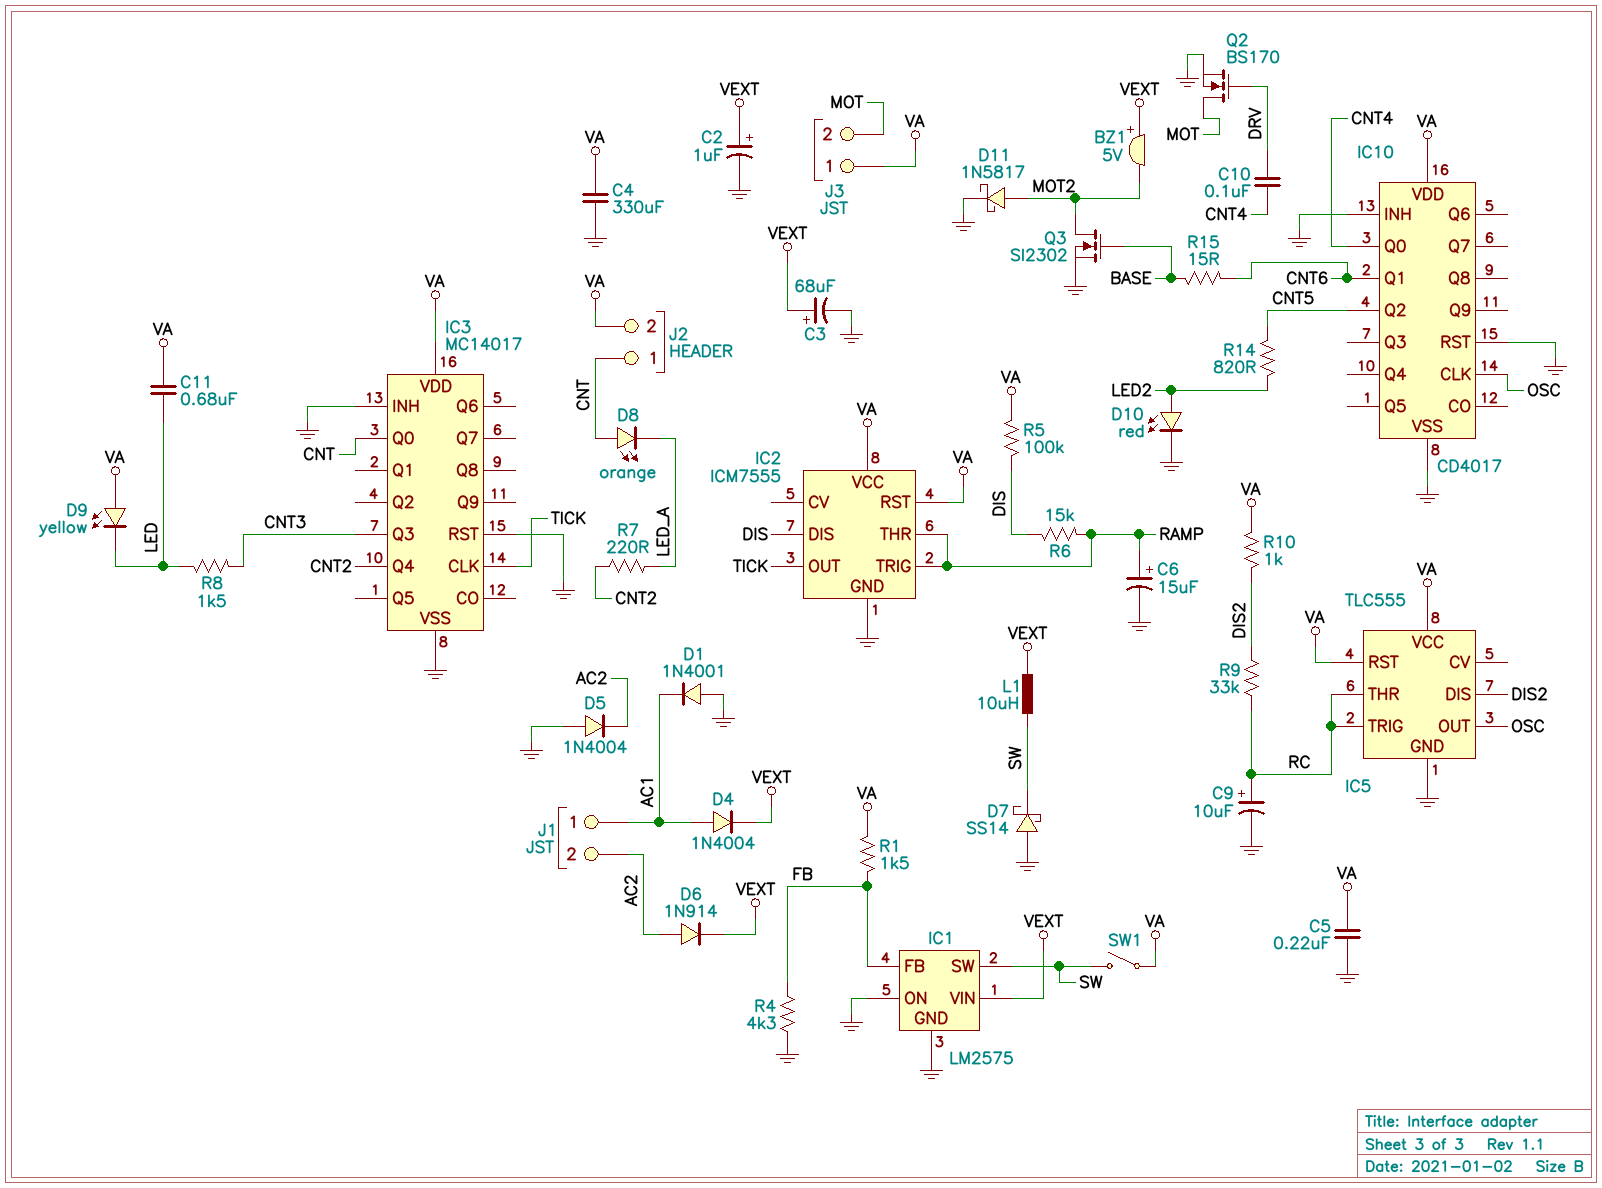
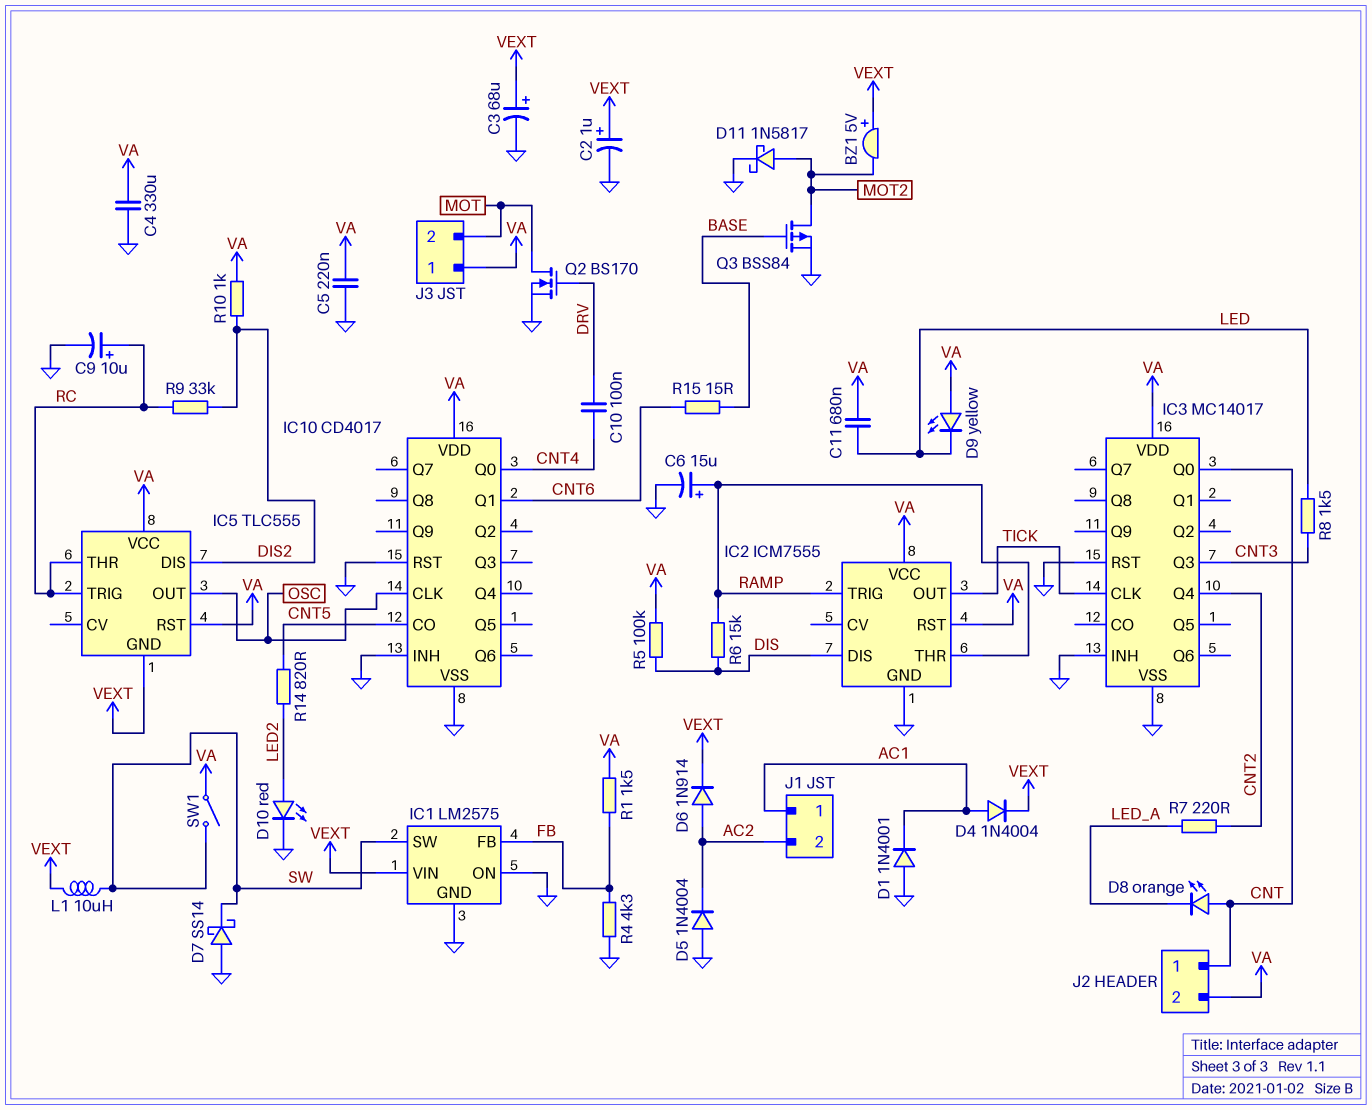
IC5 pin GND: GND -> VEXT
IC10 pin CO: none -> CNT5
IC10 pin Q2: CNT5 -> none
Q3: NMOS SI2302 (G BASE, D MOT2, S GND) -> PMOS BSS84 (G BASE, D MOT2, S GND)

